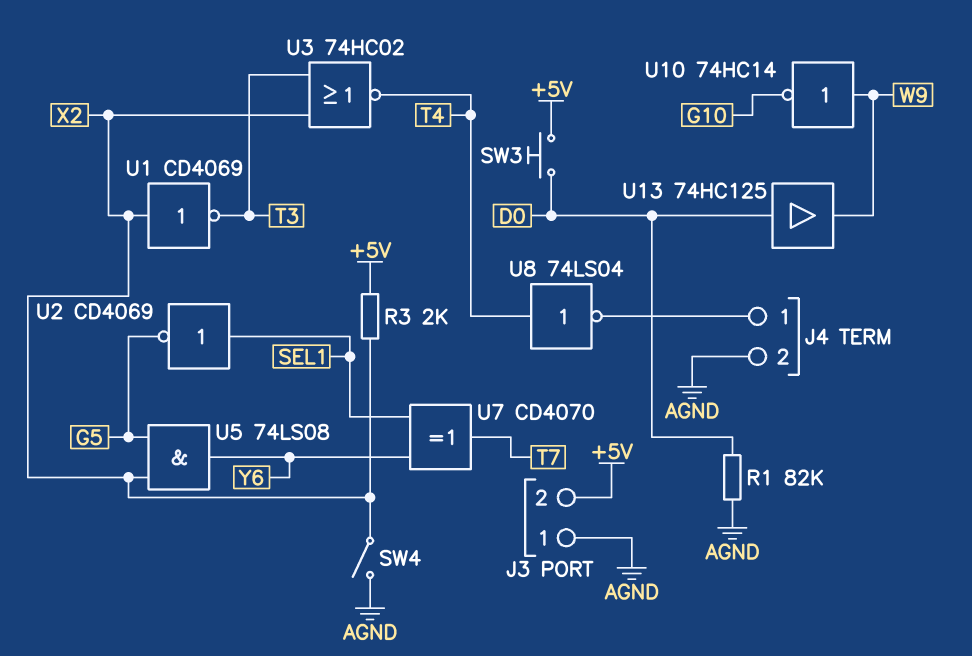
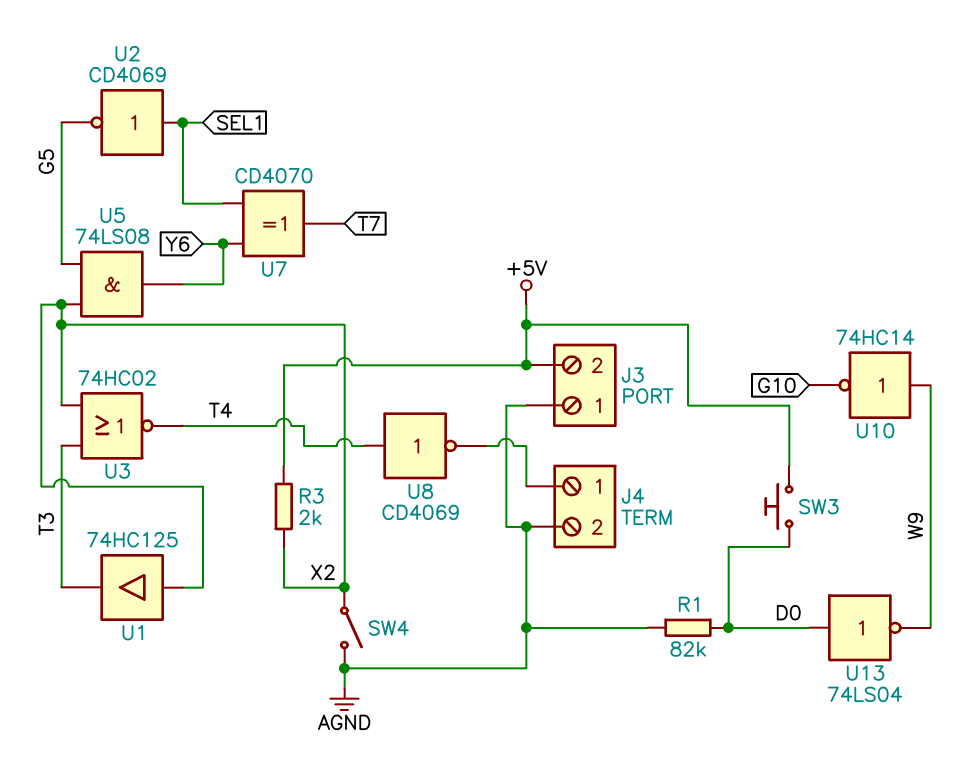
U1: NOT CD4069 (in X2, out T3) -> buffer 74HC125 (in X2, out T3)
U8: NOT 74LS04 (in T4, out J4/1) -> NOT CD4069 (in T4, out J4/1)
U13: buffer 74HC125 (in D0, out W9) -> NOT 74LS04 (in D0, out W9)

